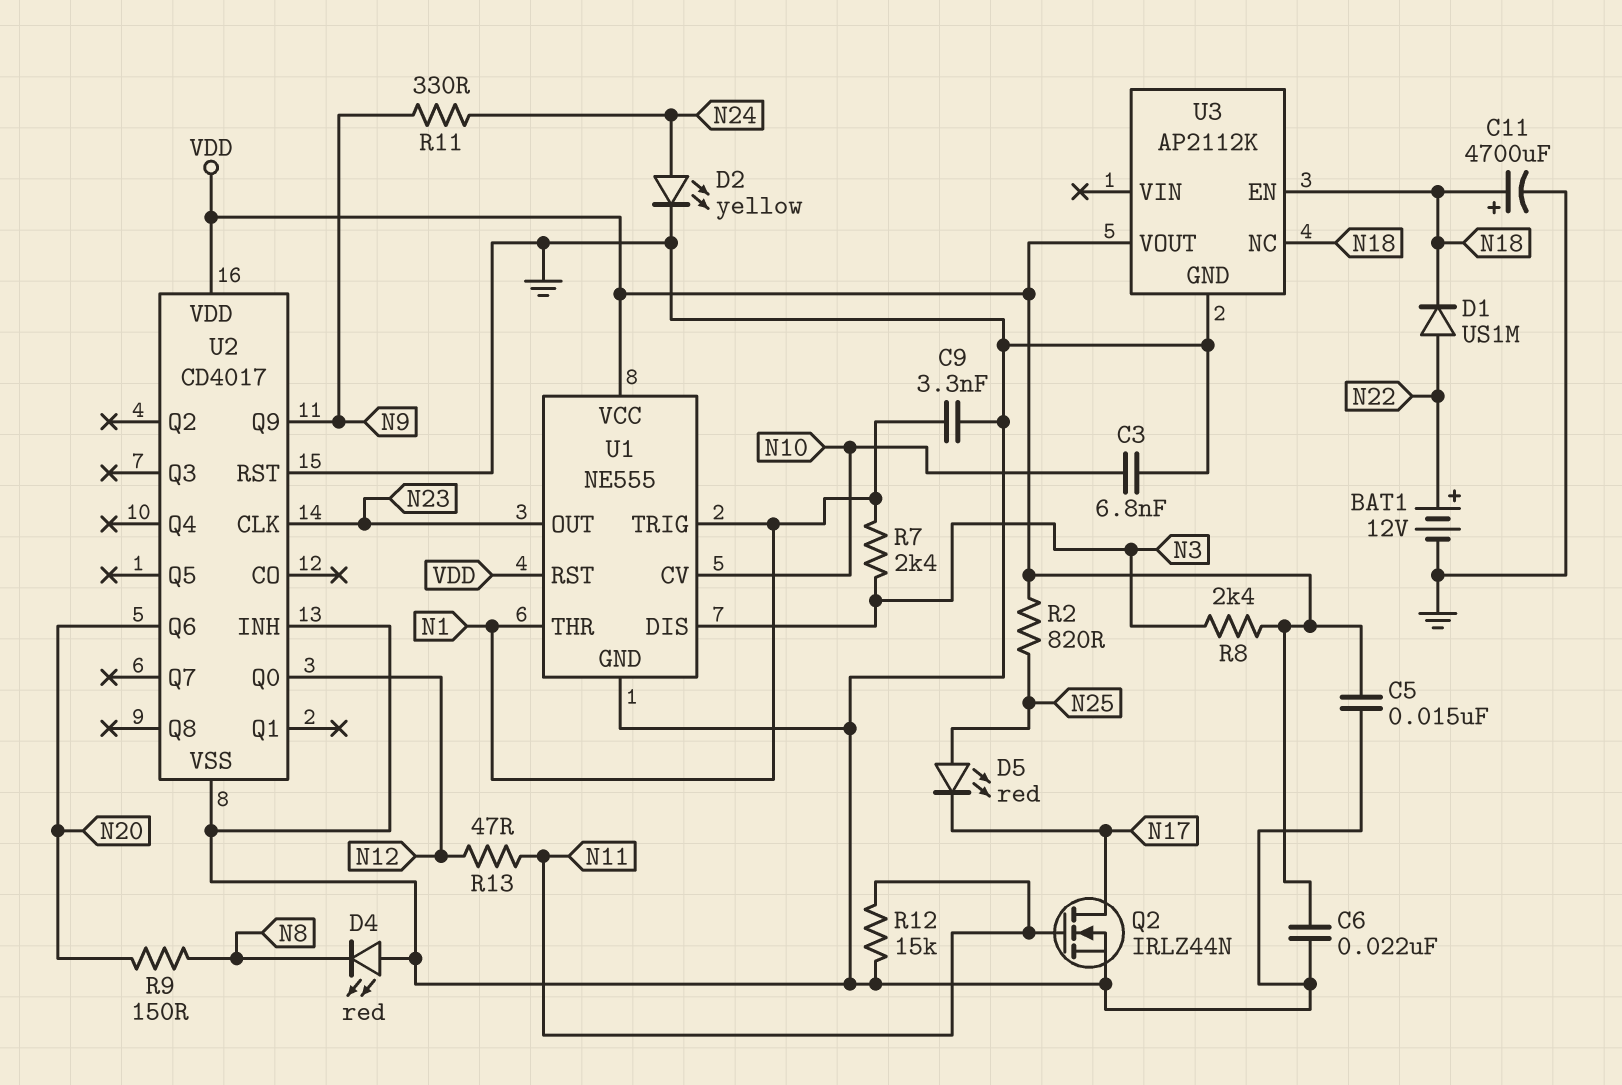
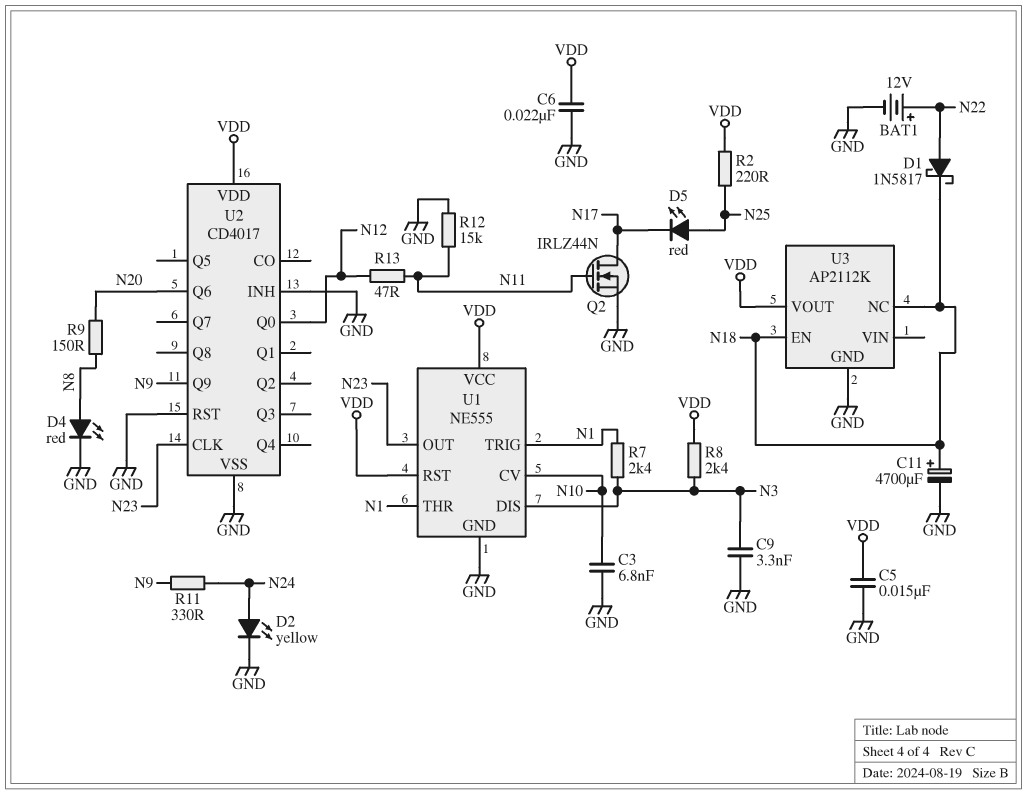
C9: 3.3nF (GND, N1) -> 3.3nF (GND, N3)
D1: diode US1M (A N22, K N18) -> schottky 1N5817 (A N22, K N18)
D4: LED red (A GND, K N8) -> LED red (A N8, K GND)
R2: 820 (N25, VDD) -> 220 (N25, VDD)

